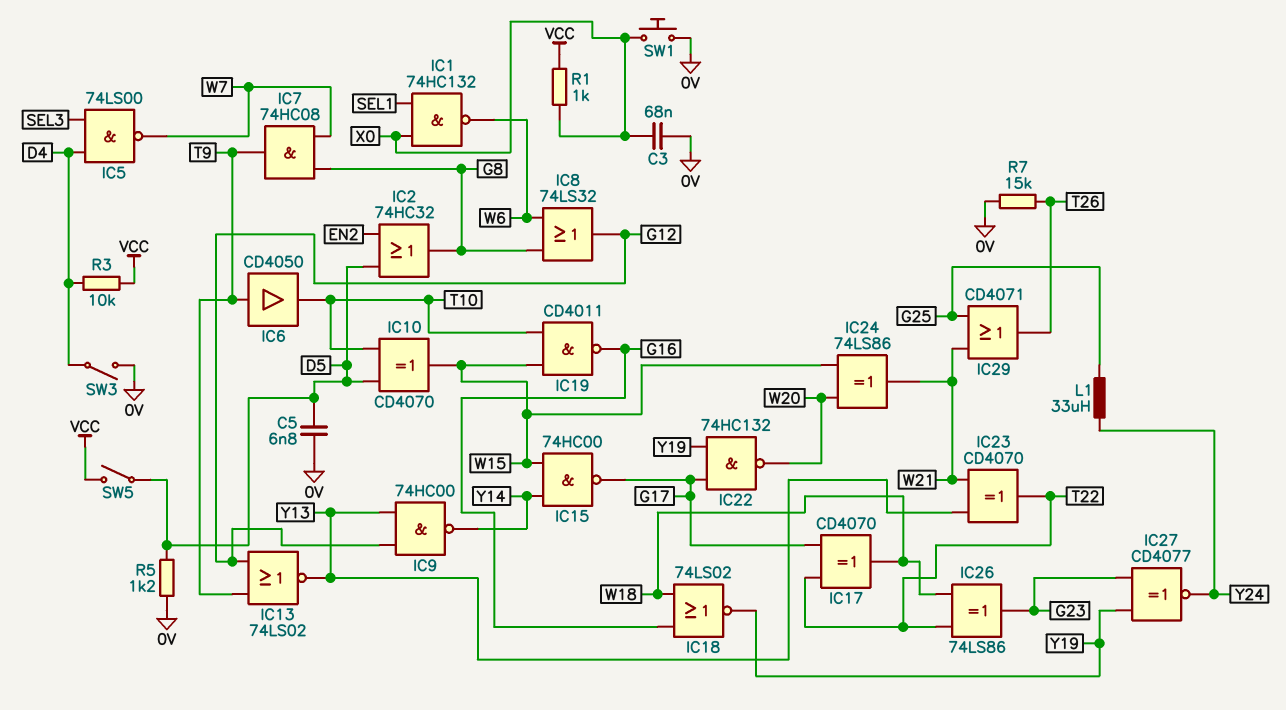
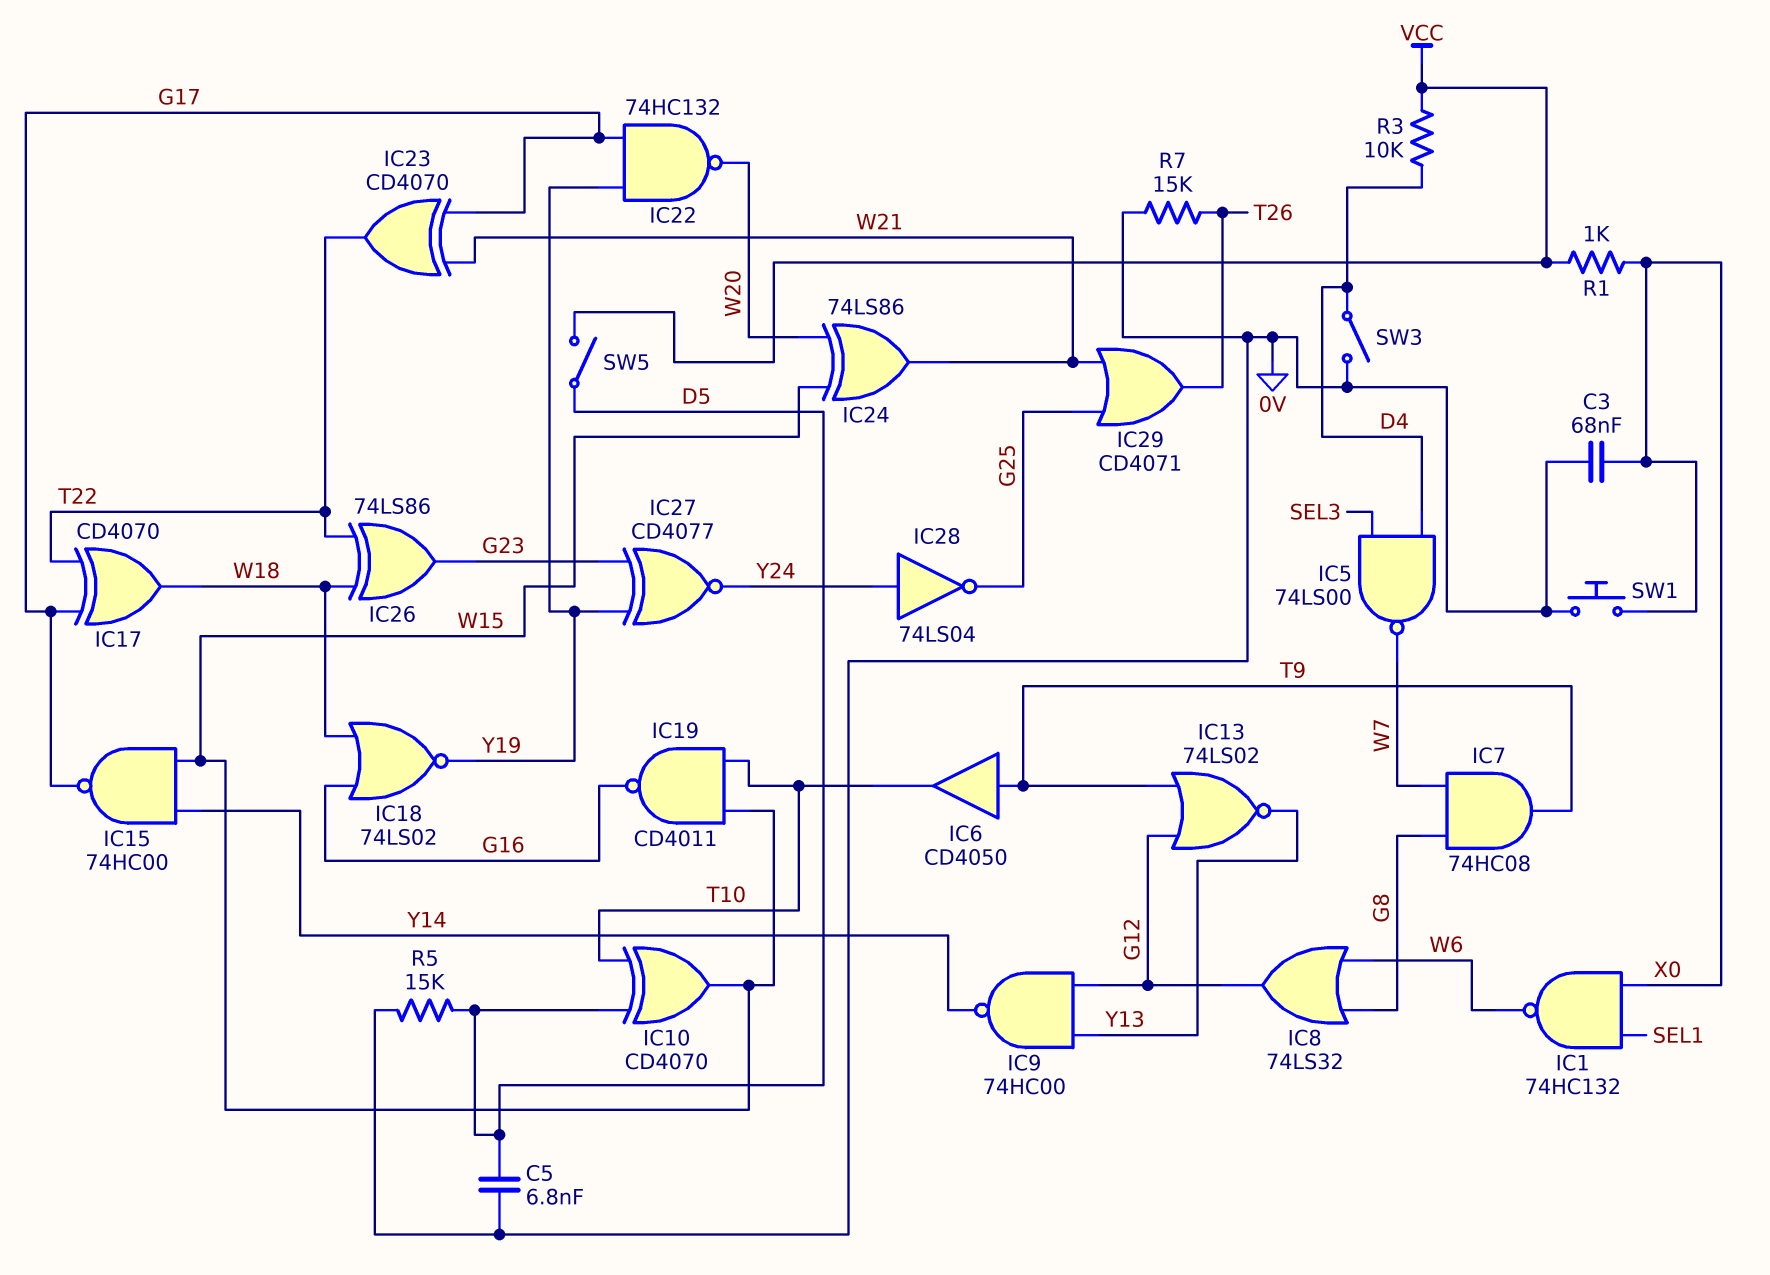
IC2: OR 74HC32 (in D5, in EN2, out G8) -> none
IC23: XOR CD4070 (in W21, in Y13, out T22) -> XOR CD4070 (in G17, in W21, out T22)
IC28: none -> NOT 74LS04 (in Y24, out G25)
L1: 33uH (G25, Y24) -> none
R5: 1.2k (0V, D5) -> 15k (0V, D5)

